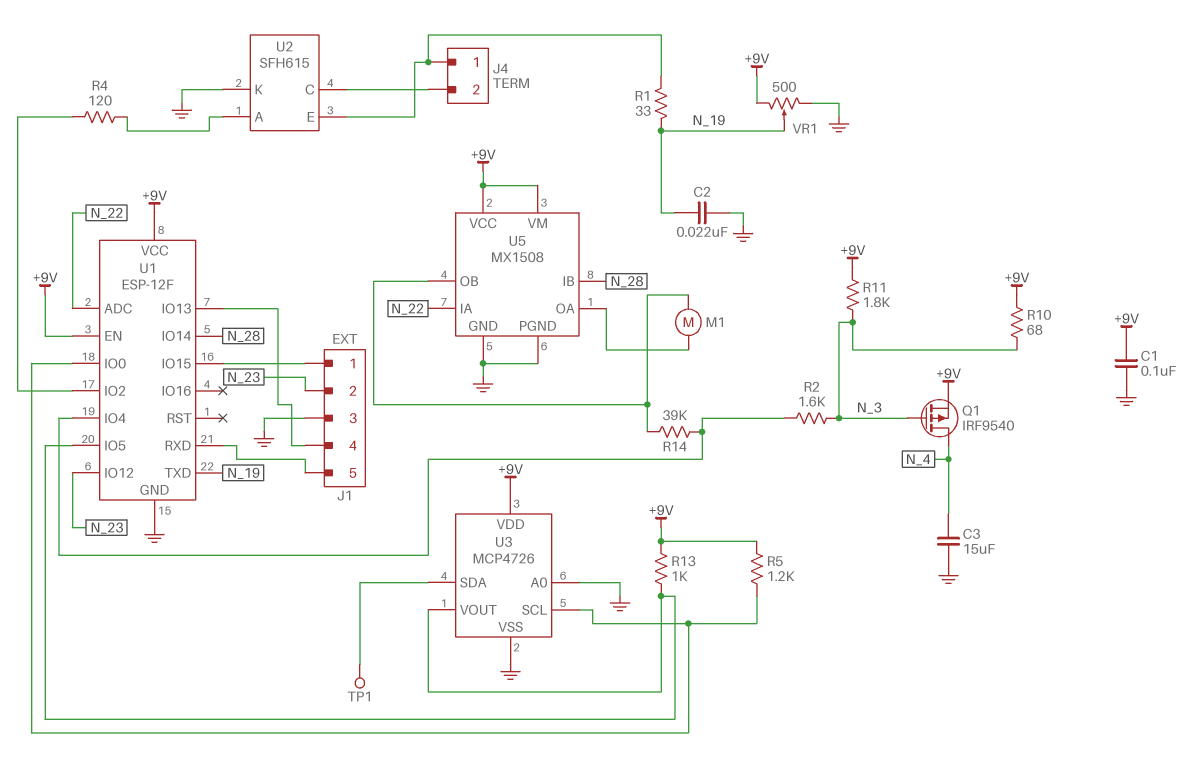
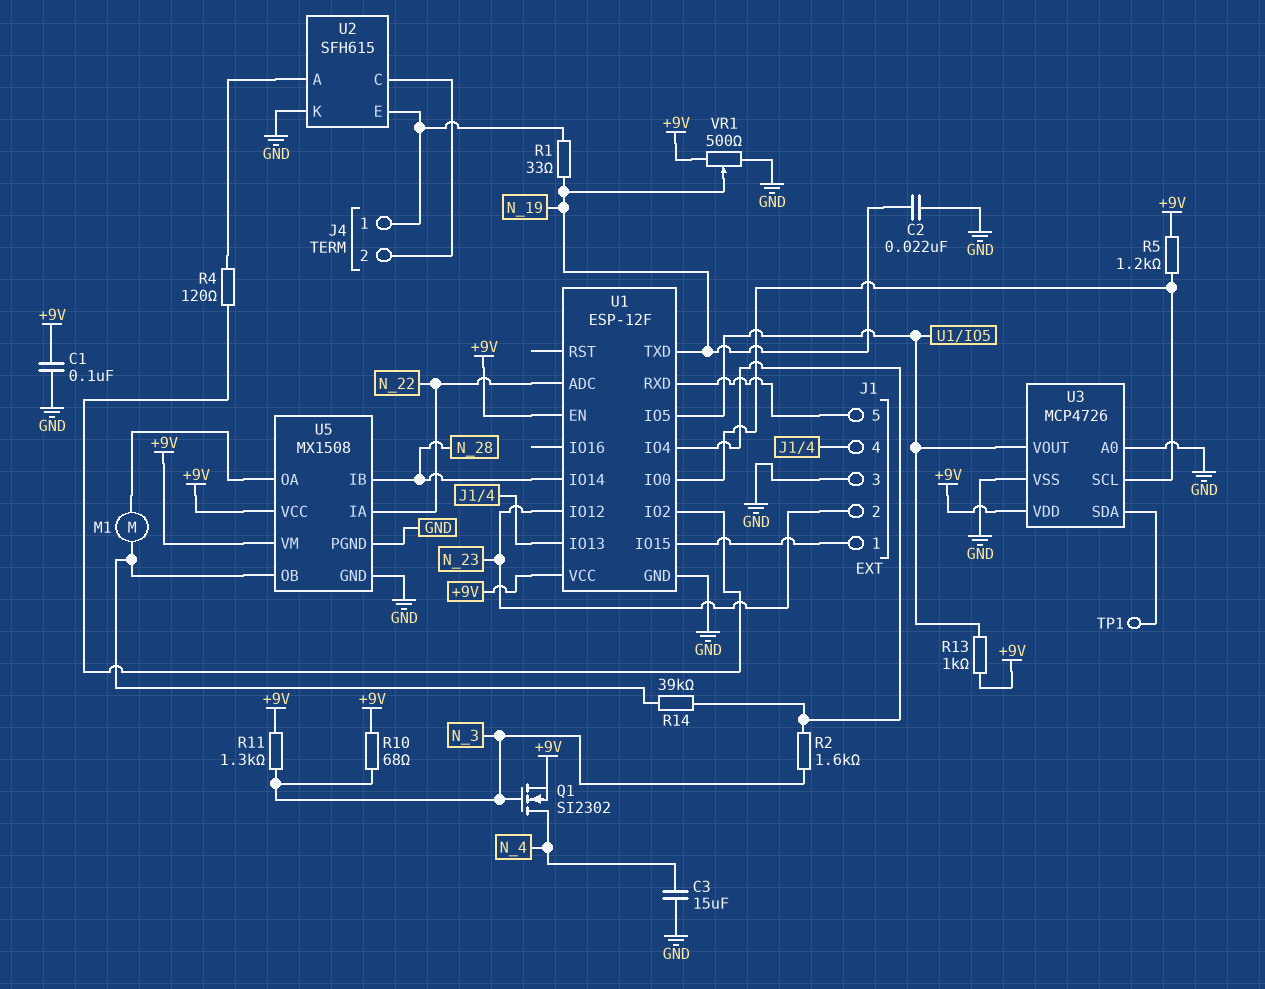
Q1: PMOS IRF9540 (G N_3, D N_4, S +9V) -> NMOS SI2302 (G N_3, D N_4, S +9V)
R11: 1.8k (+9V, N_3) -> 1.3k (+9V, N_3)

